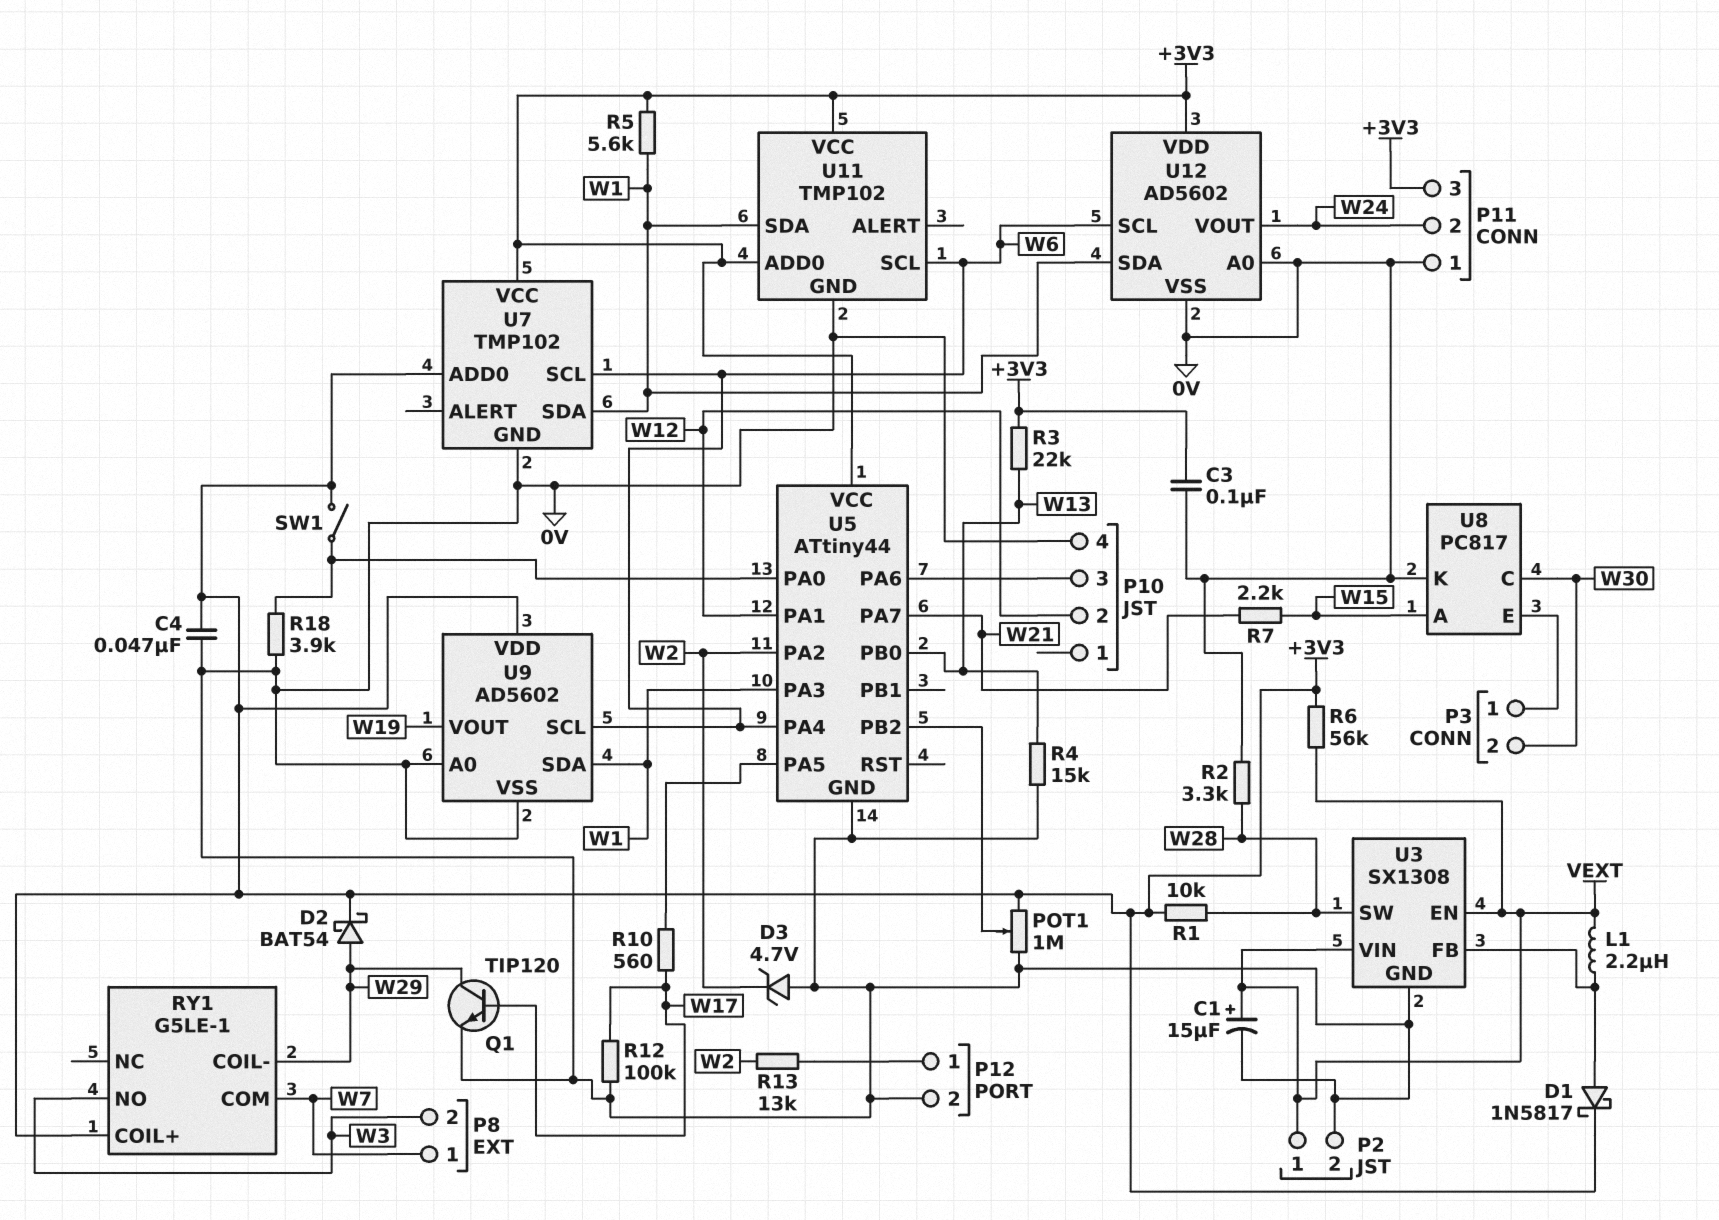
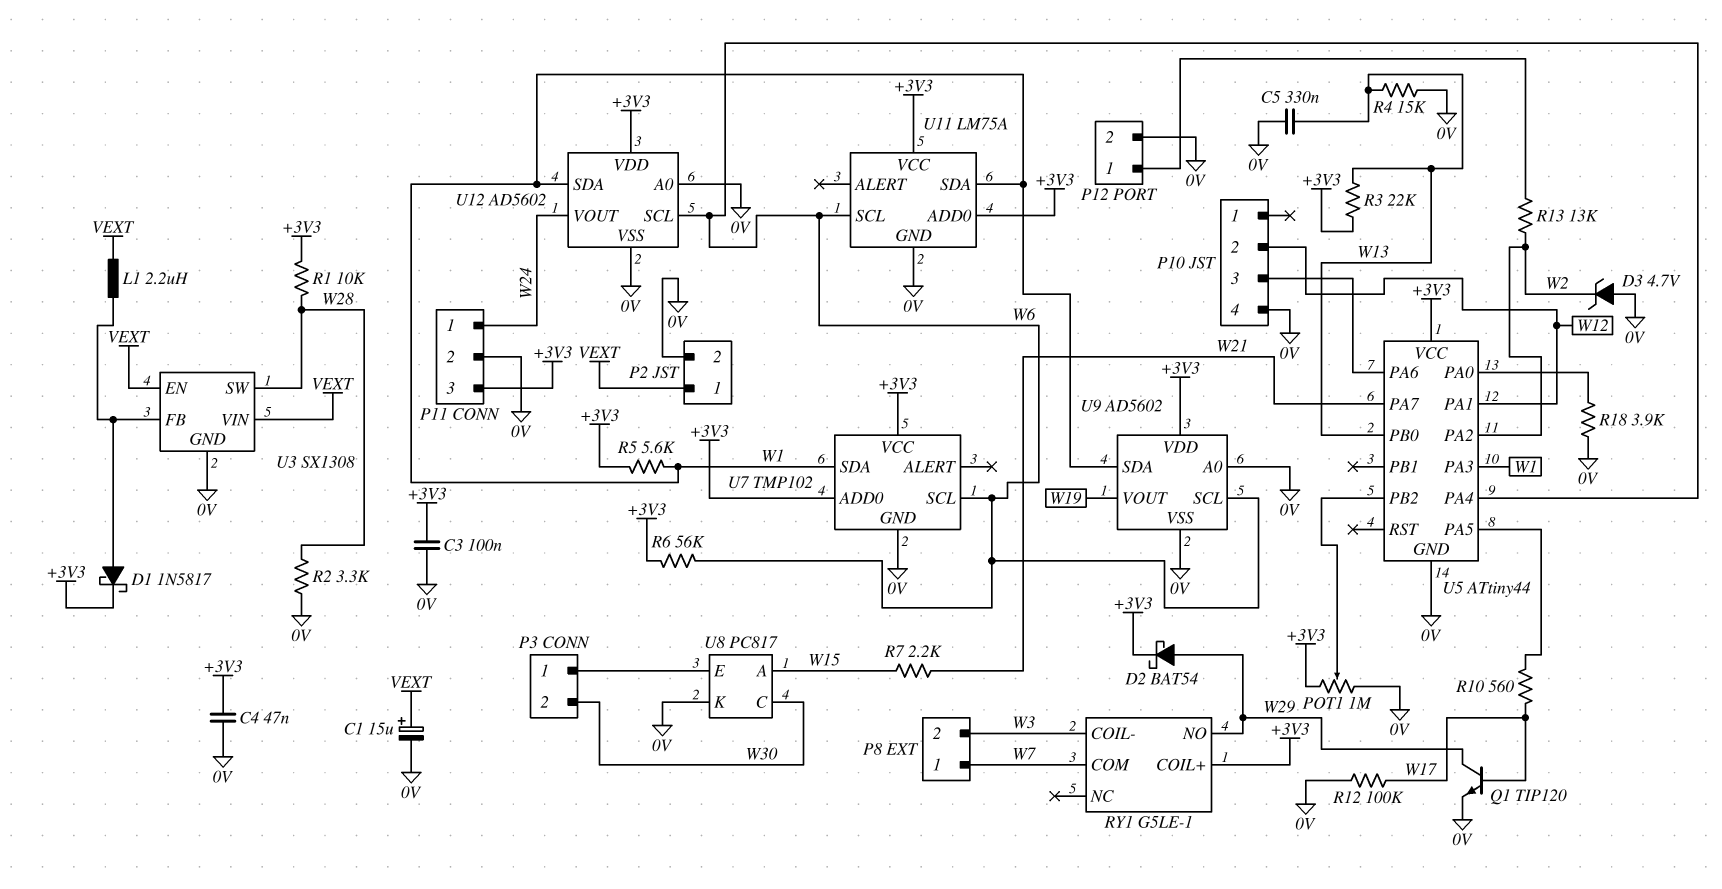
C5: none -> 330nF (0V, W13)
P11 pin 1: 0V -> W24
P11 pin 2: W24 -> 0V
R6: 56k (+3V3, VEXT) -> 56k (+3V3, W6)
RY1 pin COIL-: W29 -> W3
RY1 pin NO: W3 -> W29
SW1: switch (+3V3, U5/PA0) -> none
U11: TMP102 -> LM75A

